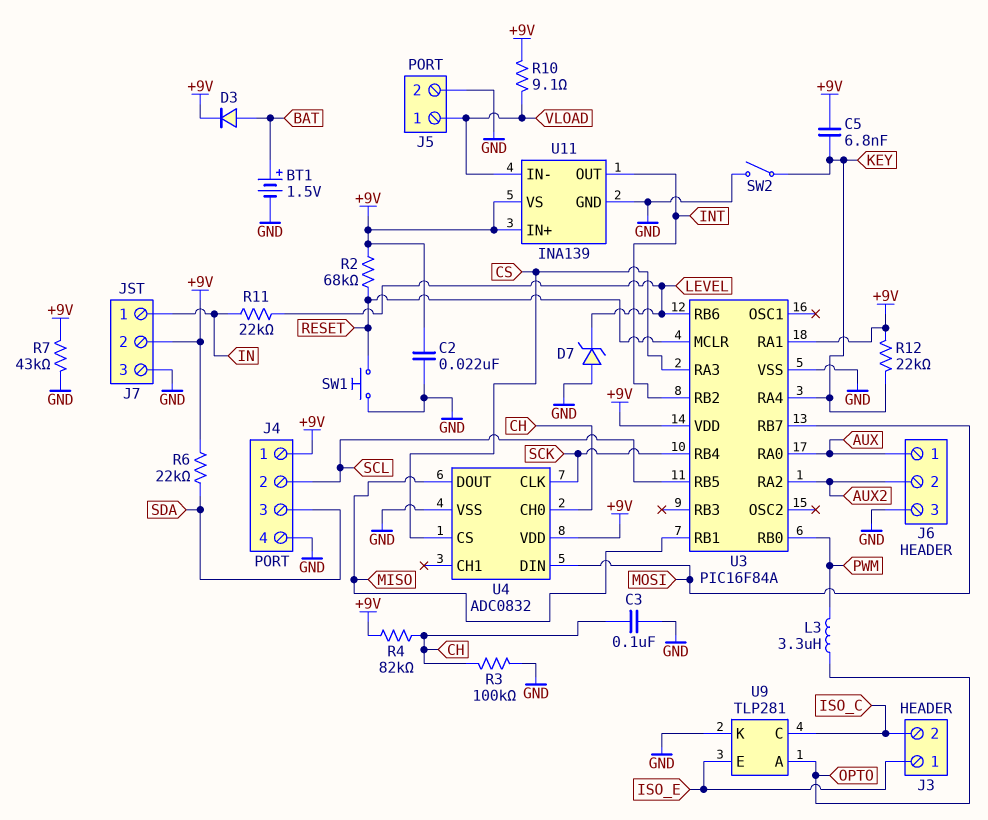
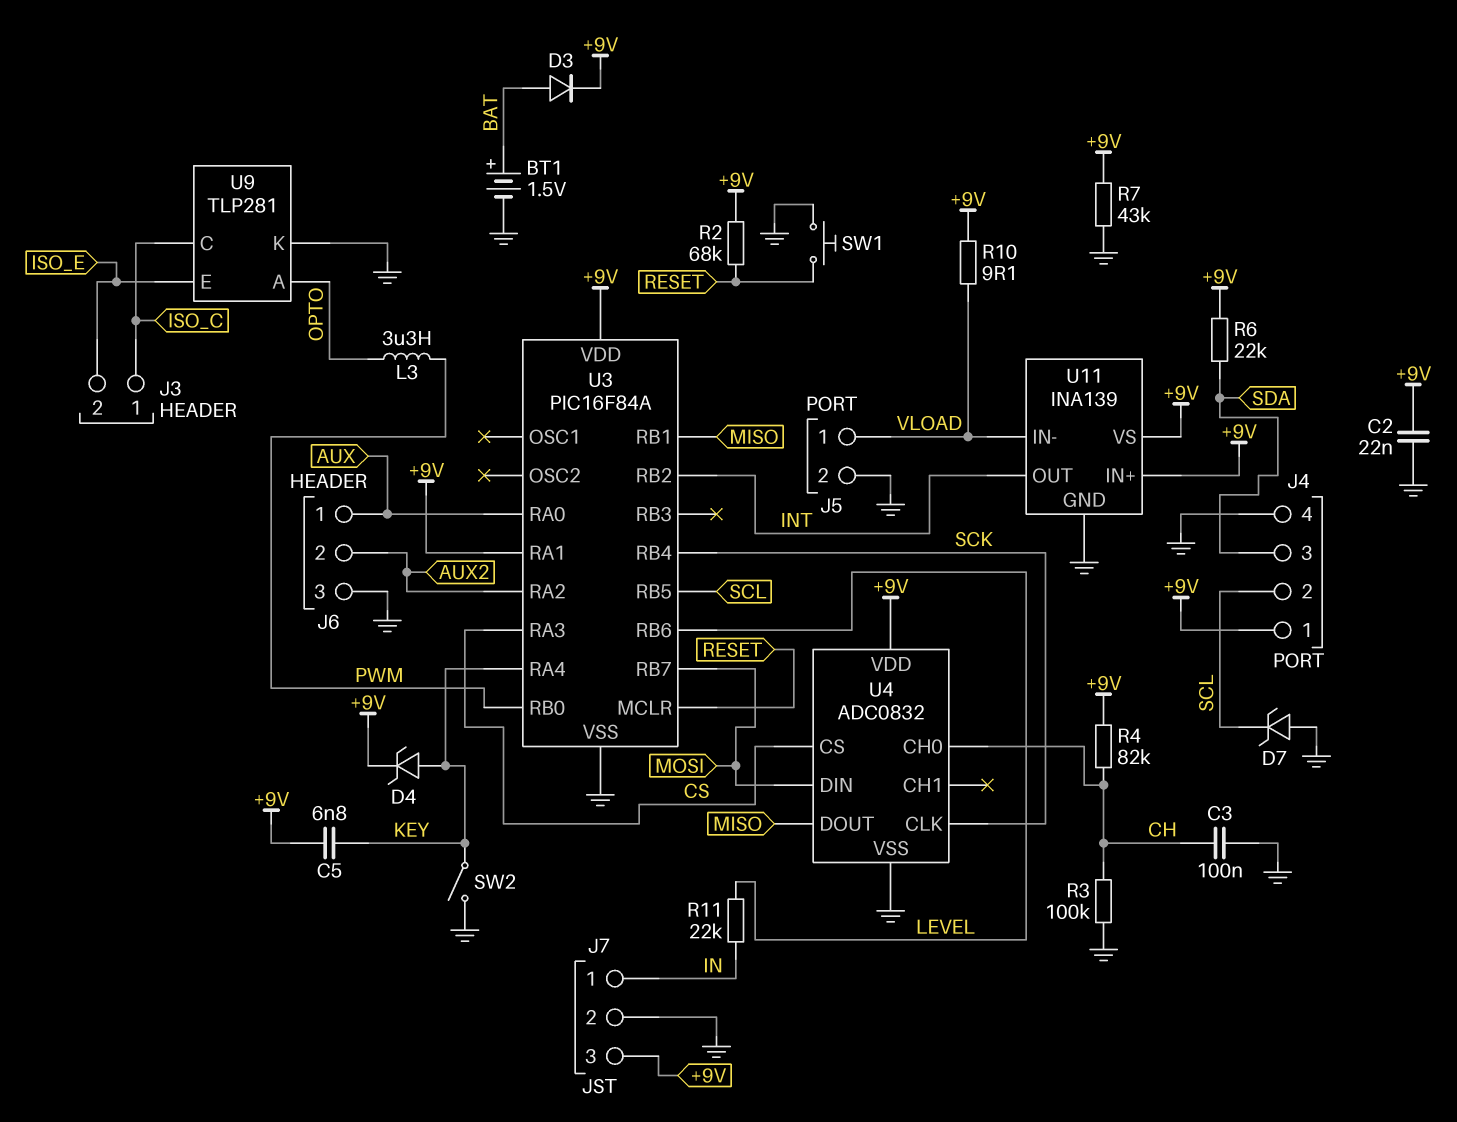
D4: none -> zener (A KEY, K +9V)
D7: zener (A GND, K LEVEL) -> zener (A GND, K SCL)
J3 pin 1: ISO_E -> ISO_C
J3 pin 2: ISO_C -> ISO_E
J7 pin 2: +9V -> GND
J7 pin 3: GND -> +9V
R12: 22k (+9V, KEY) -> none

